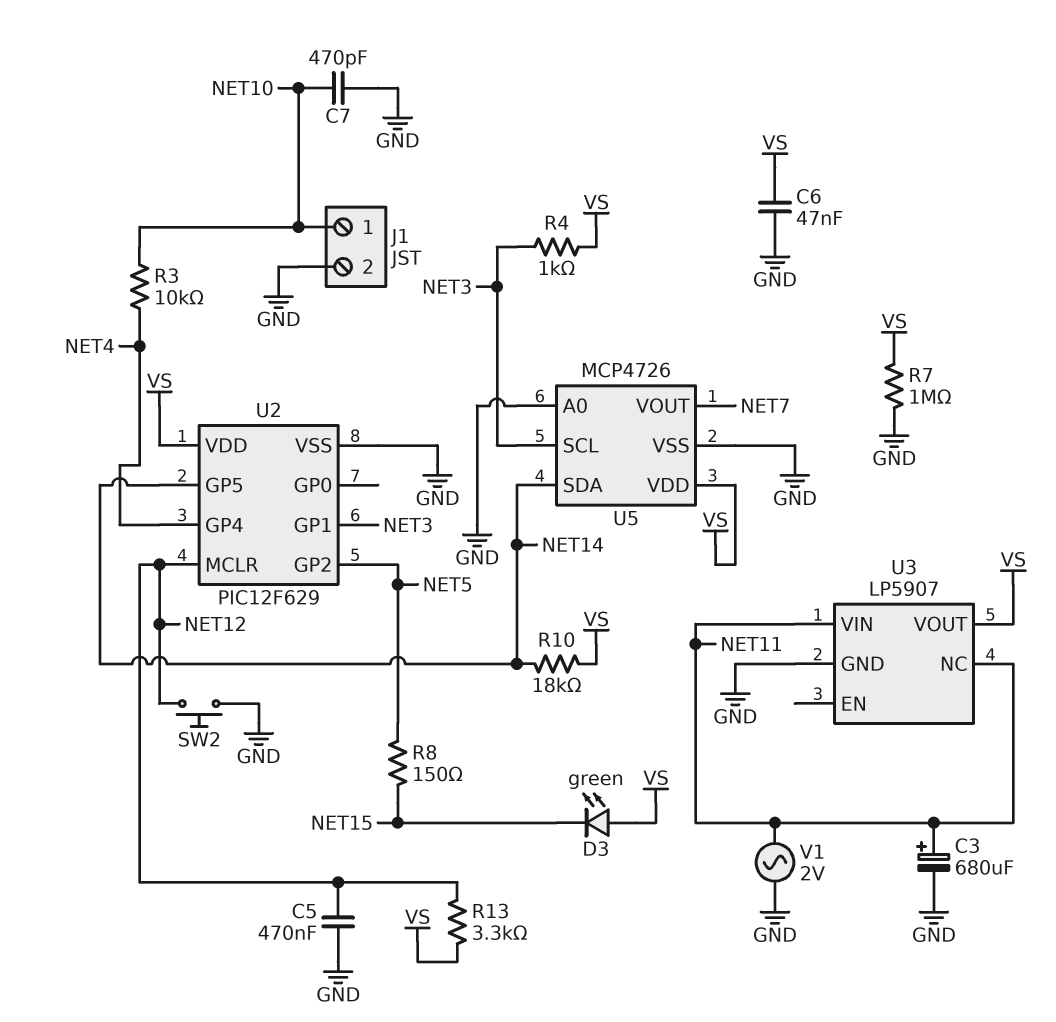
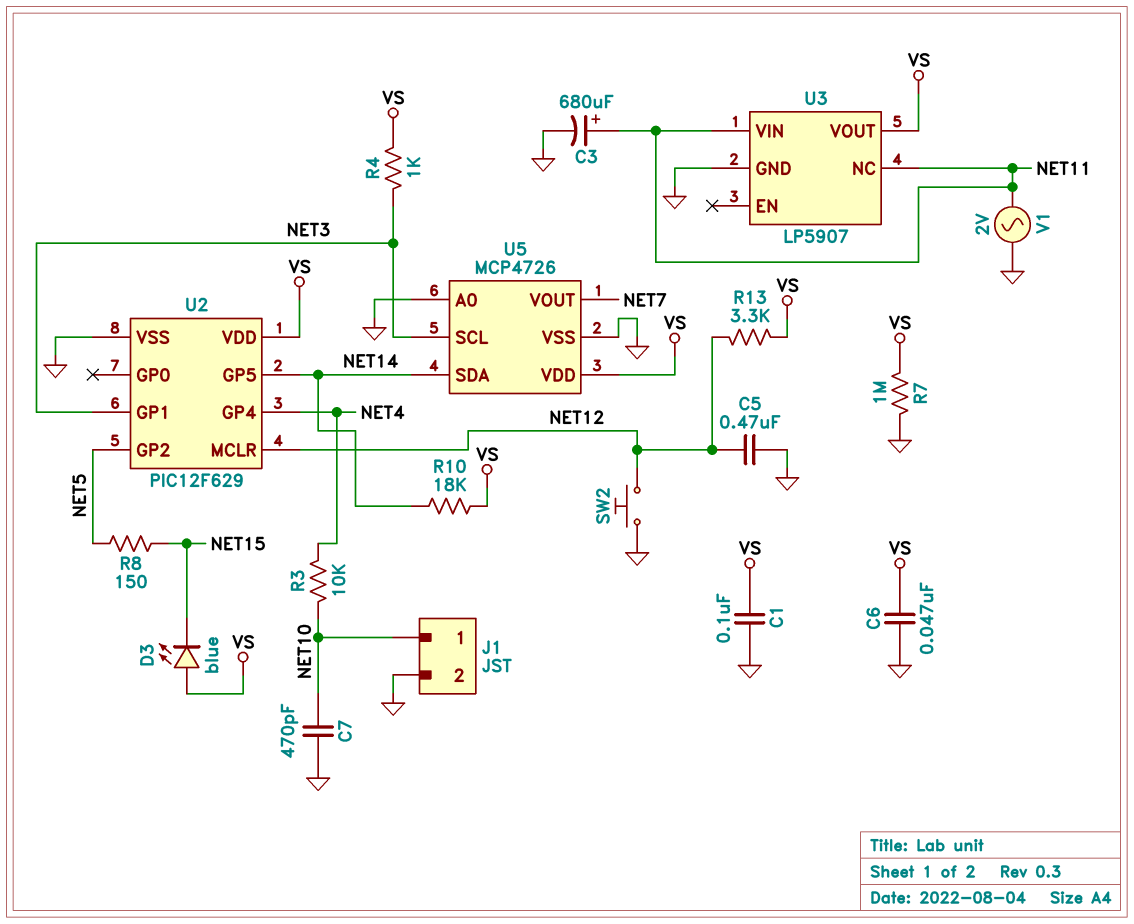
C1: none -> 100nF (GND, VS)
D3: LED green (A VS, K NET15) -> LED blue (A VS, K NET15)

